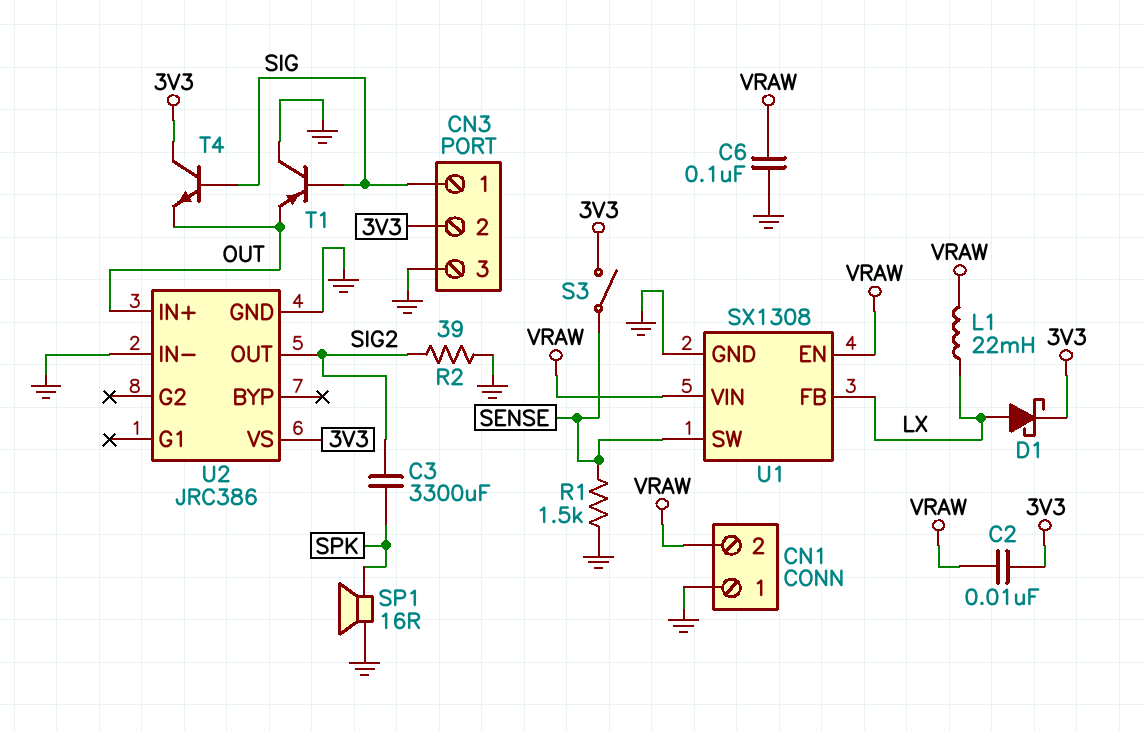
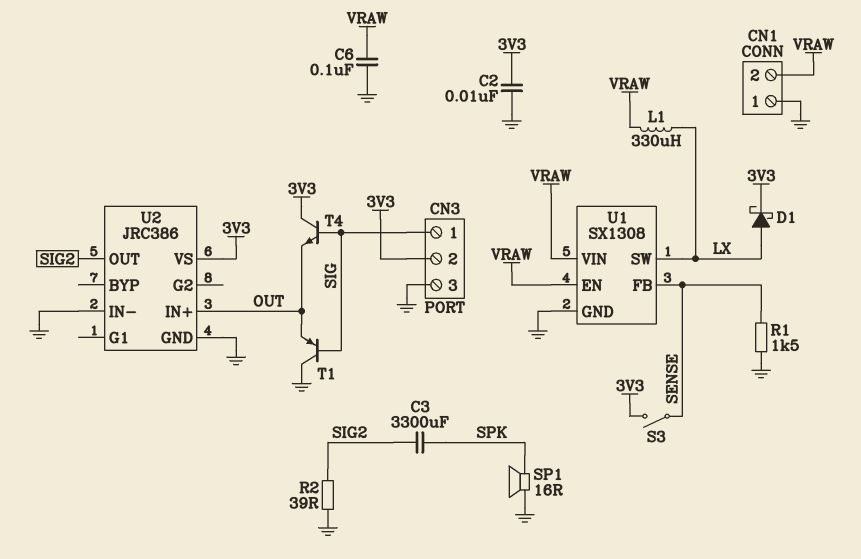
C2: 10nF (3V3, VRAW) -> 10nF (3V3, GND)
L1: 22mH (LX, VRAW) -> 330uH (LX, VRAW)
U1 pin FB: LX -> SENSE
U1 pin SW: SENSE -> LX

